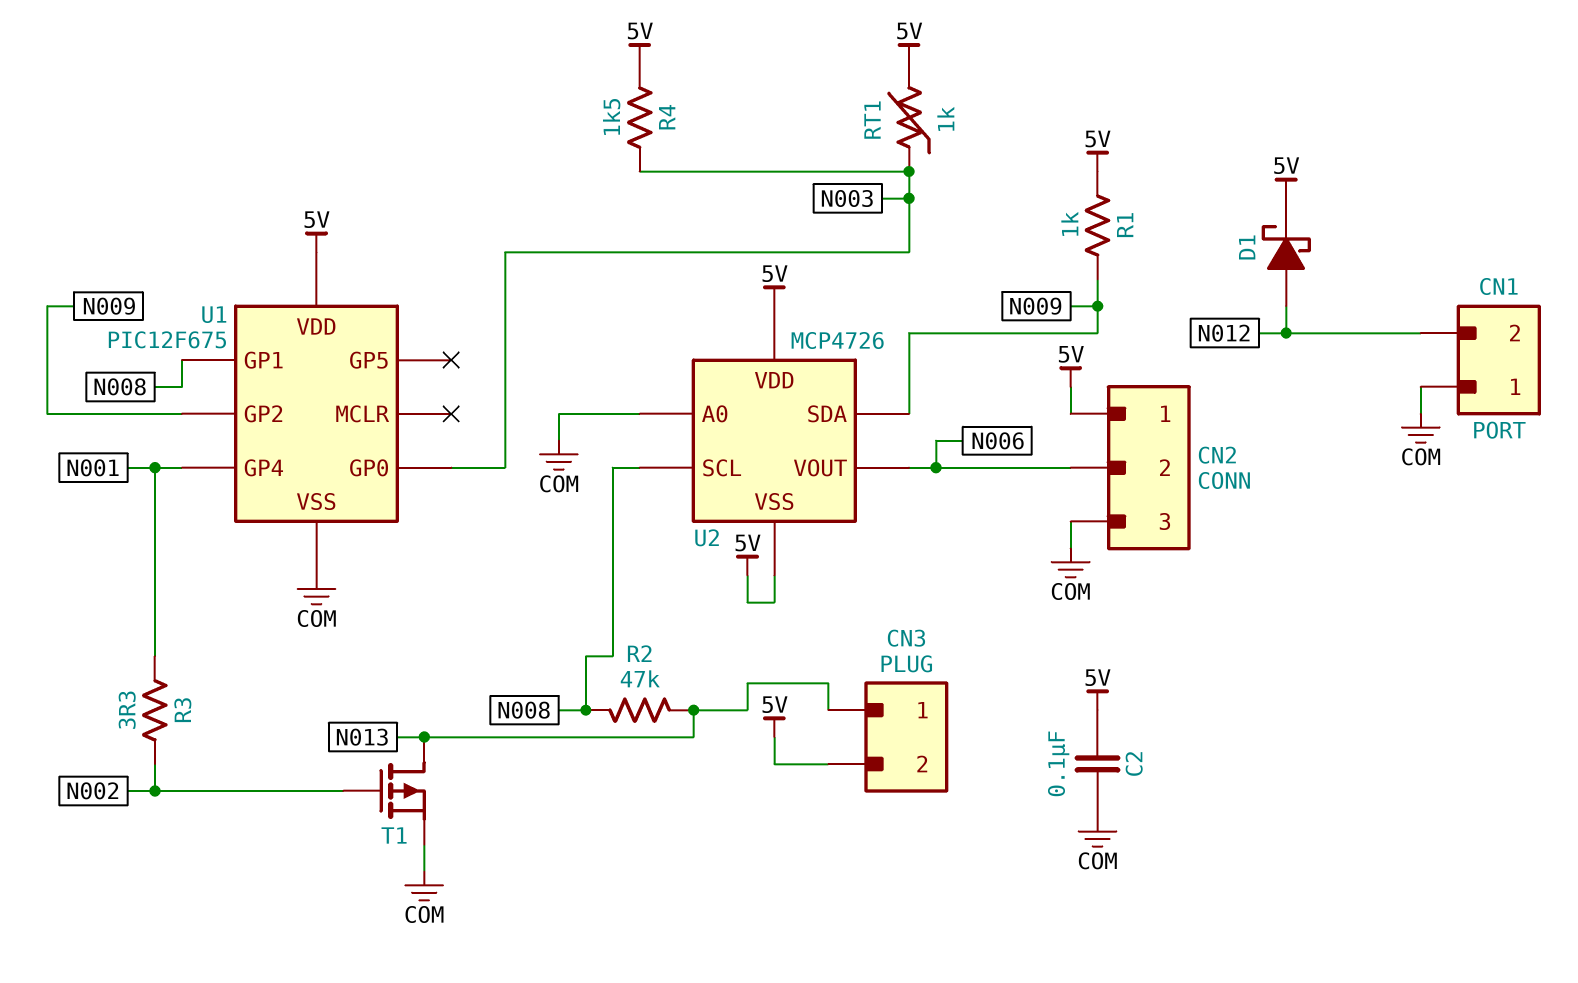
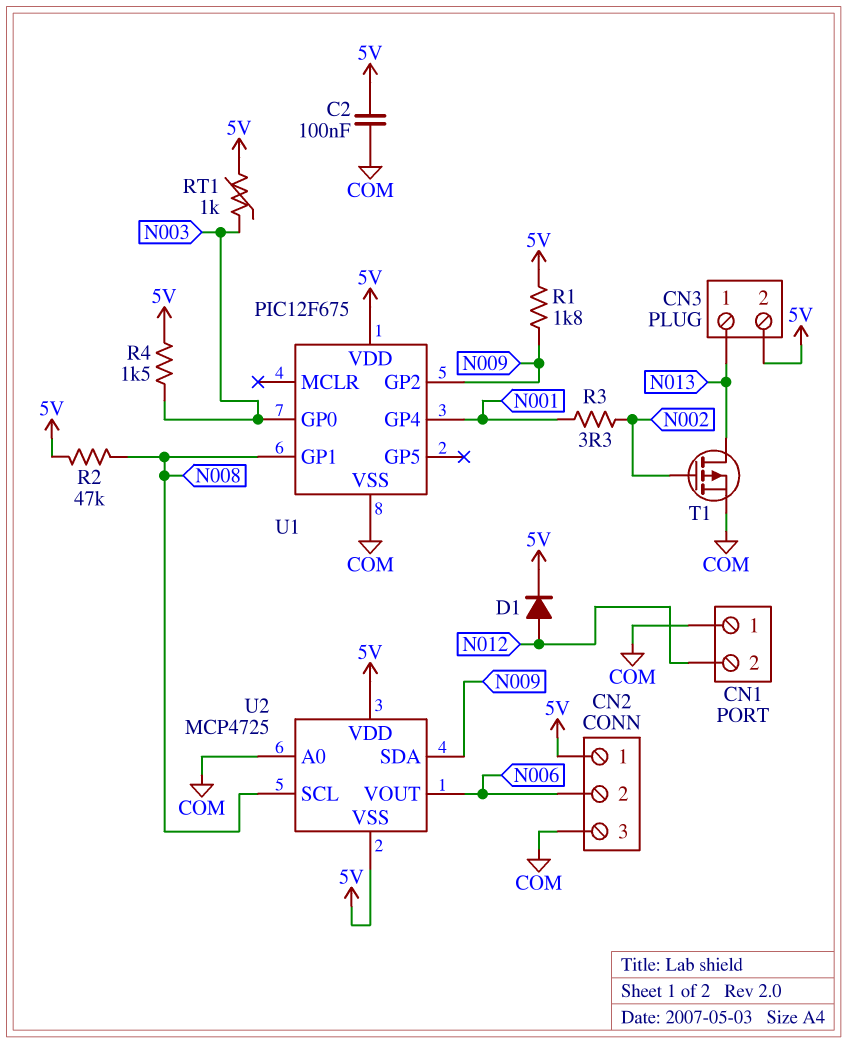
D1: schottky (A N012, K 5V) -> diode (A N012, K 5V)
R1: 1k (5V, N009) -> 1.8k (5V, N009)
R2: 47k (N008, N013) -> 47k (5V, N008)
U2: MCP4726 -> MCP4725

